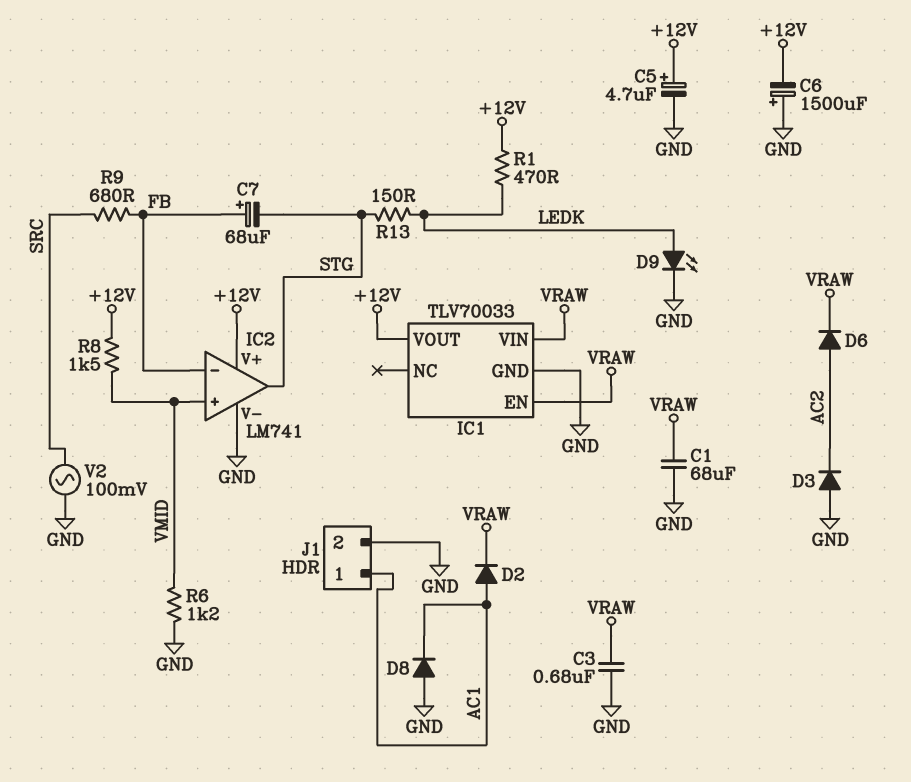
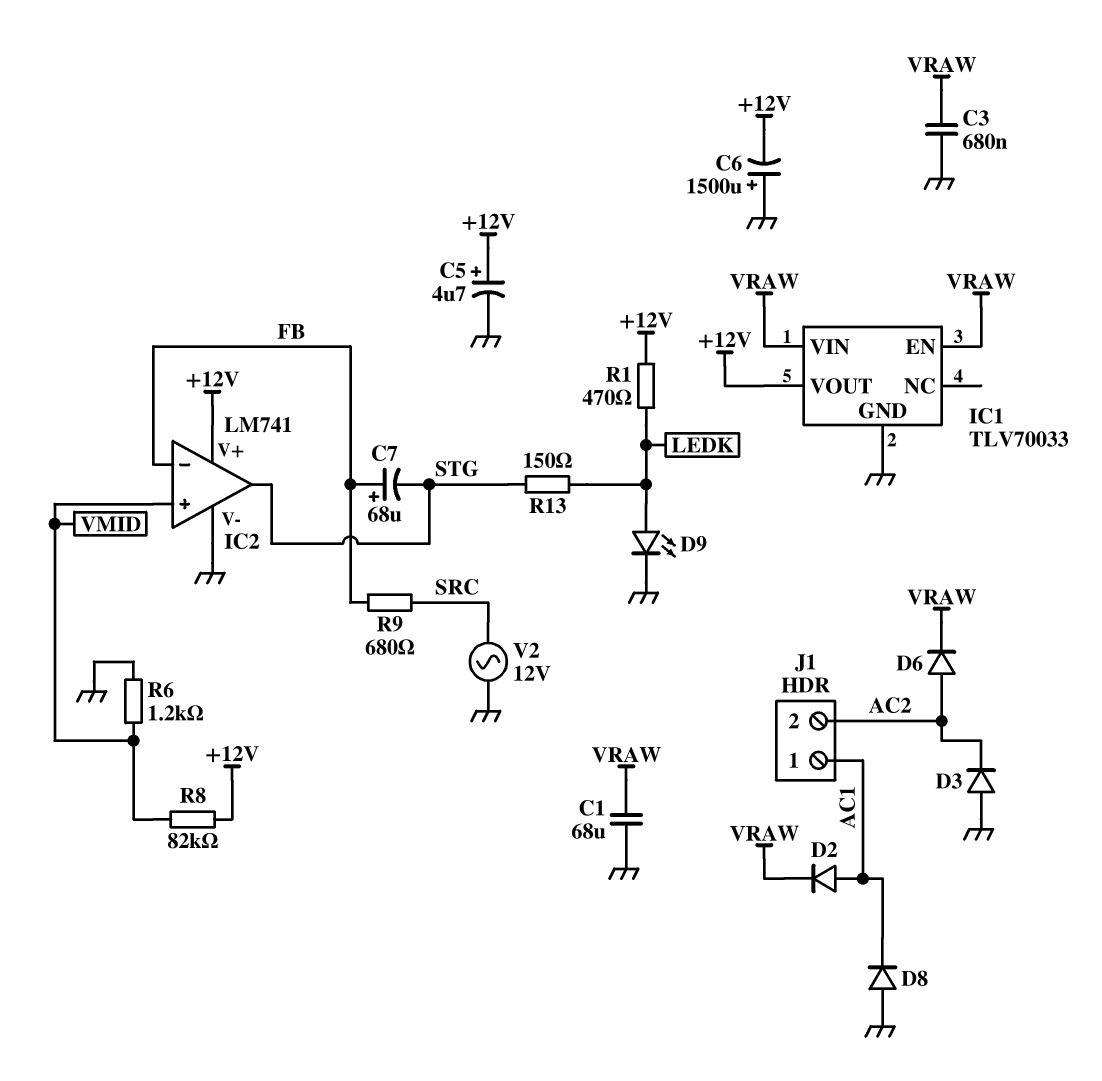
J1 pin 2: GND -> AC2
R8: 1.5k (+12V, VMID) -> 82k (+12V, VMID)
V2: AC 100mV (GND, SRC) -> AC 12V (GND, SRC)

